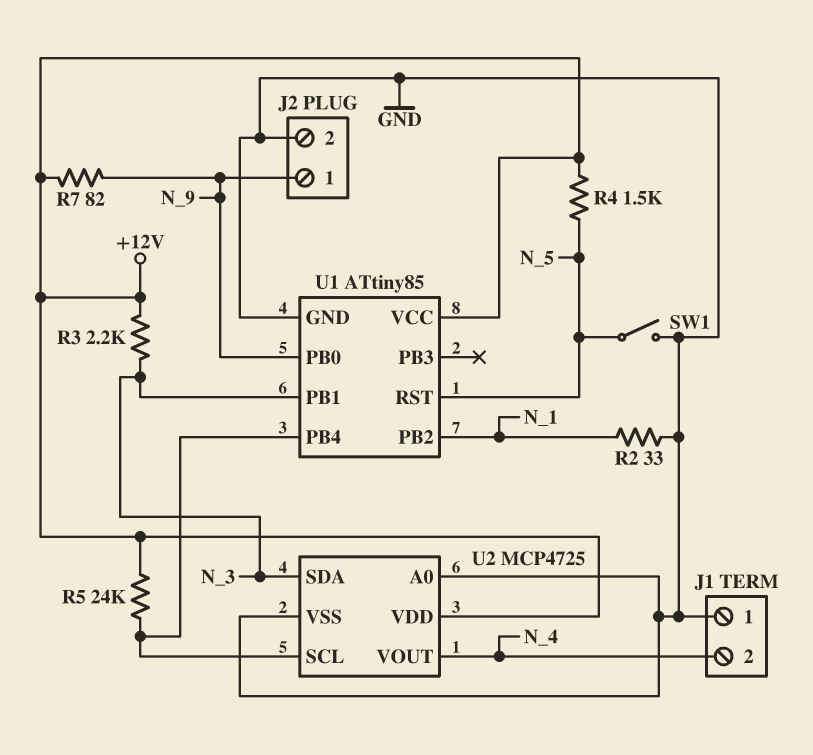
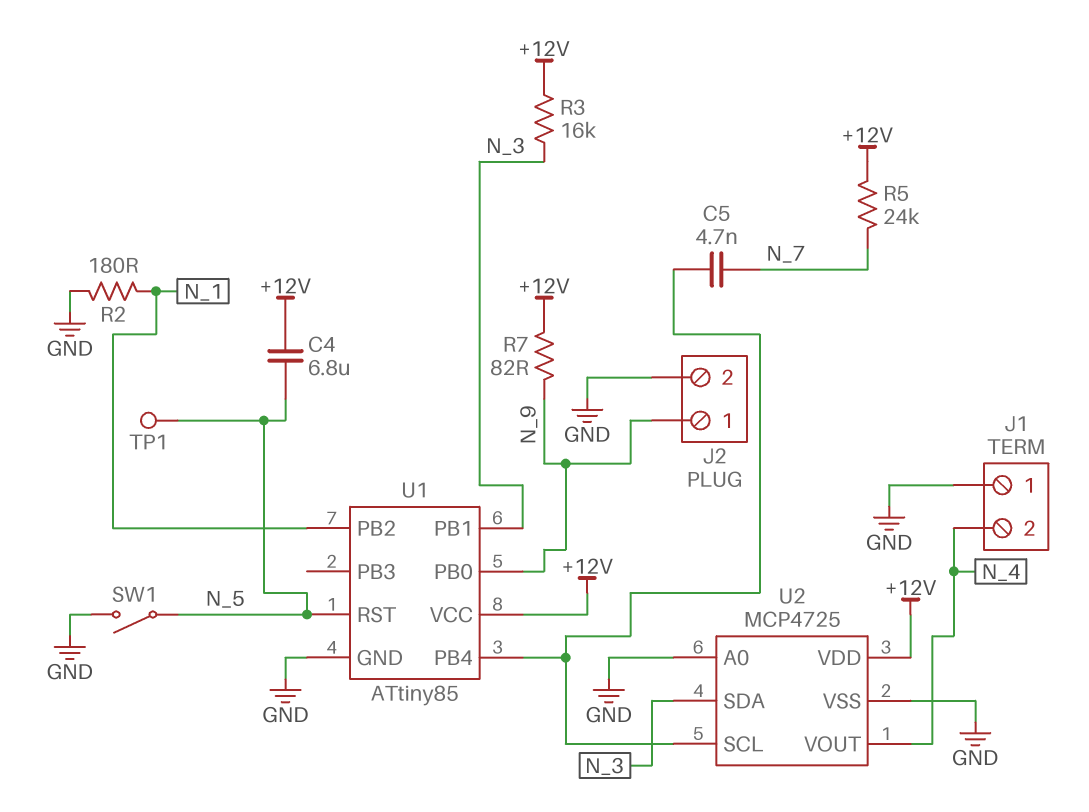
C4: none -> 6.8uF (+12V, N_5)
C5: none -> 4.7nF (N_7, U1/PB4)
R2: 33 (GND, N_1) -> 180 (GND, N_1)
R3: 2.2k (+12V, N_3) -> 16k (+12V, N_3)
R4: 1.5k (+12V, N_5) -> none
R5: 24k (+12V, U1/PB4) -> 24k (+12V, N_7)
TP1: none -> test point (N_5)

